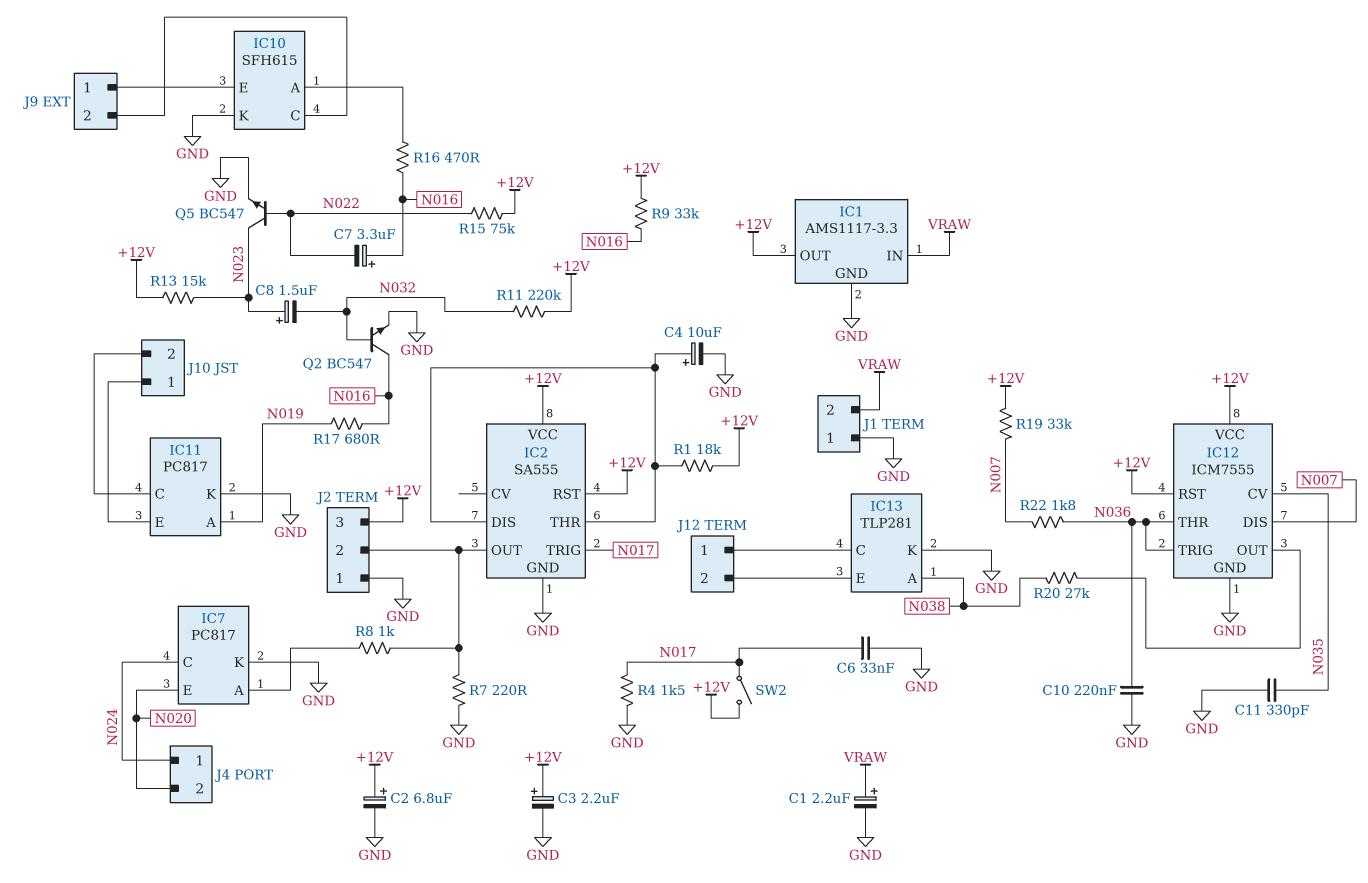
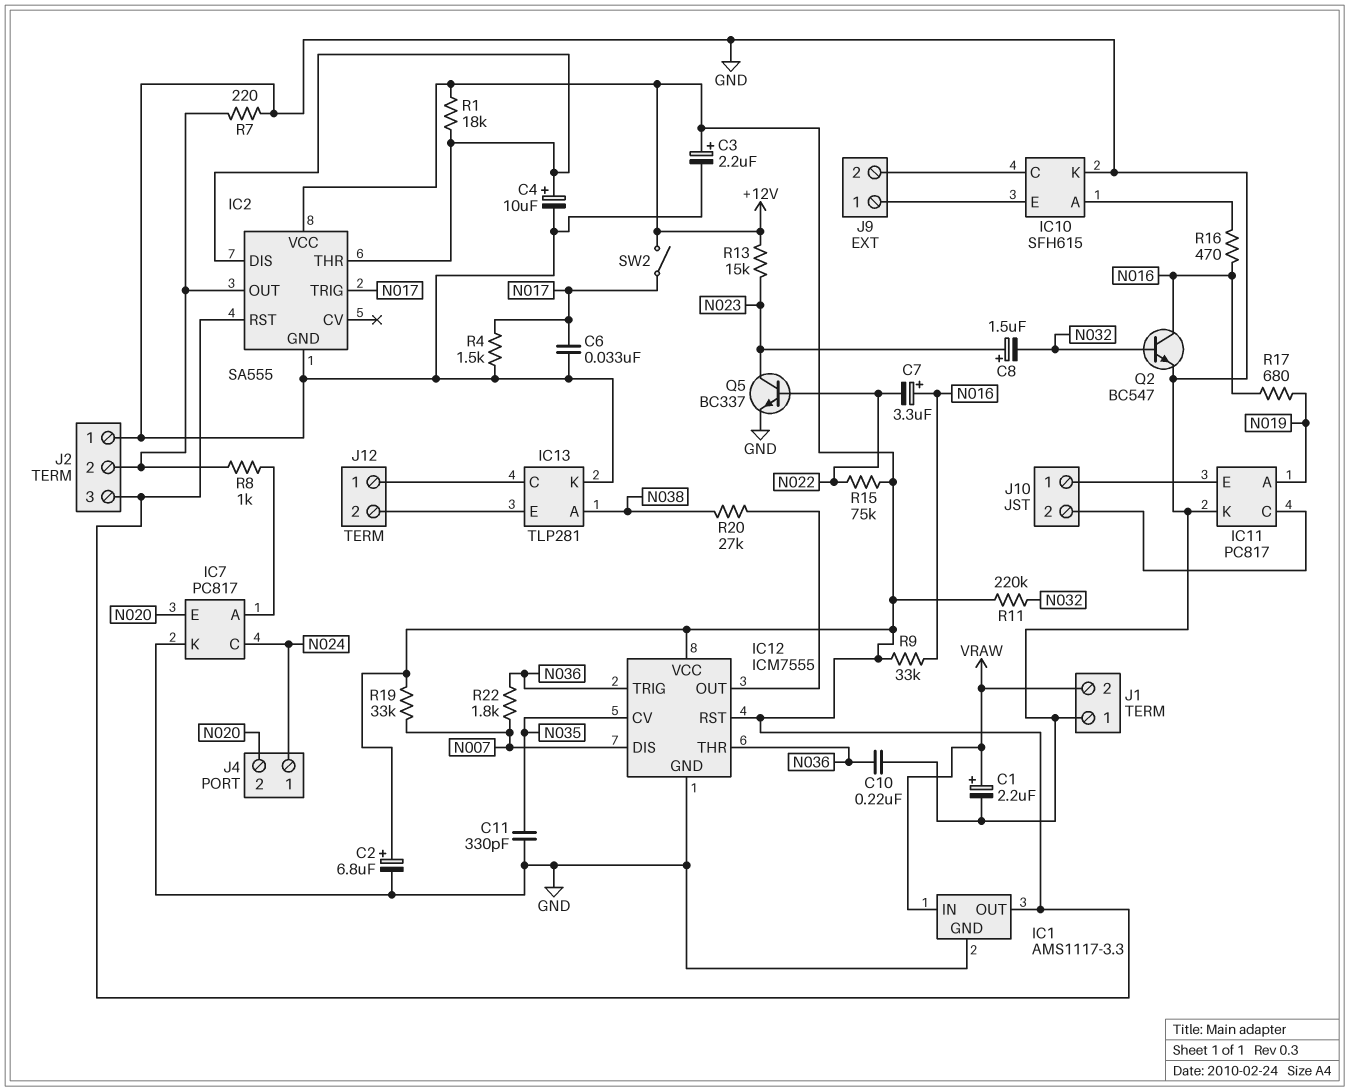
Q5: NPN BC547 (B N022, C N023, E GND) -> NPN BC337 (B N022, C N023, E GND)

